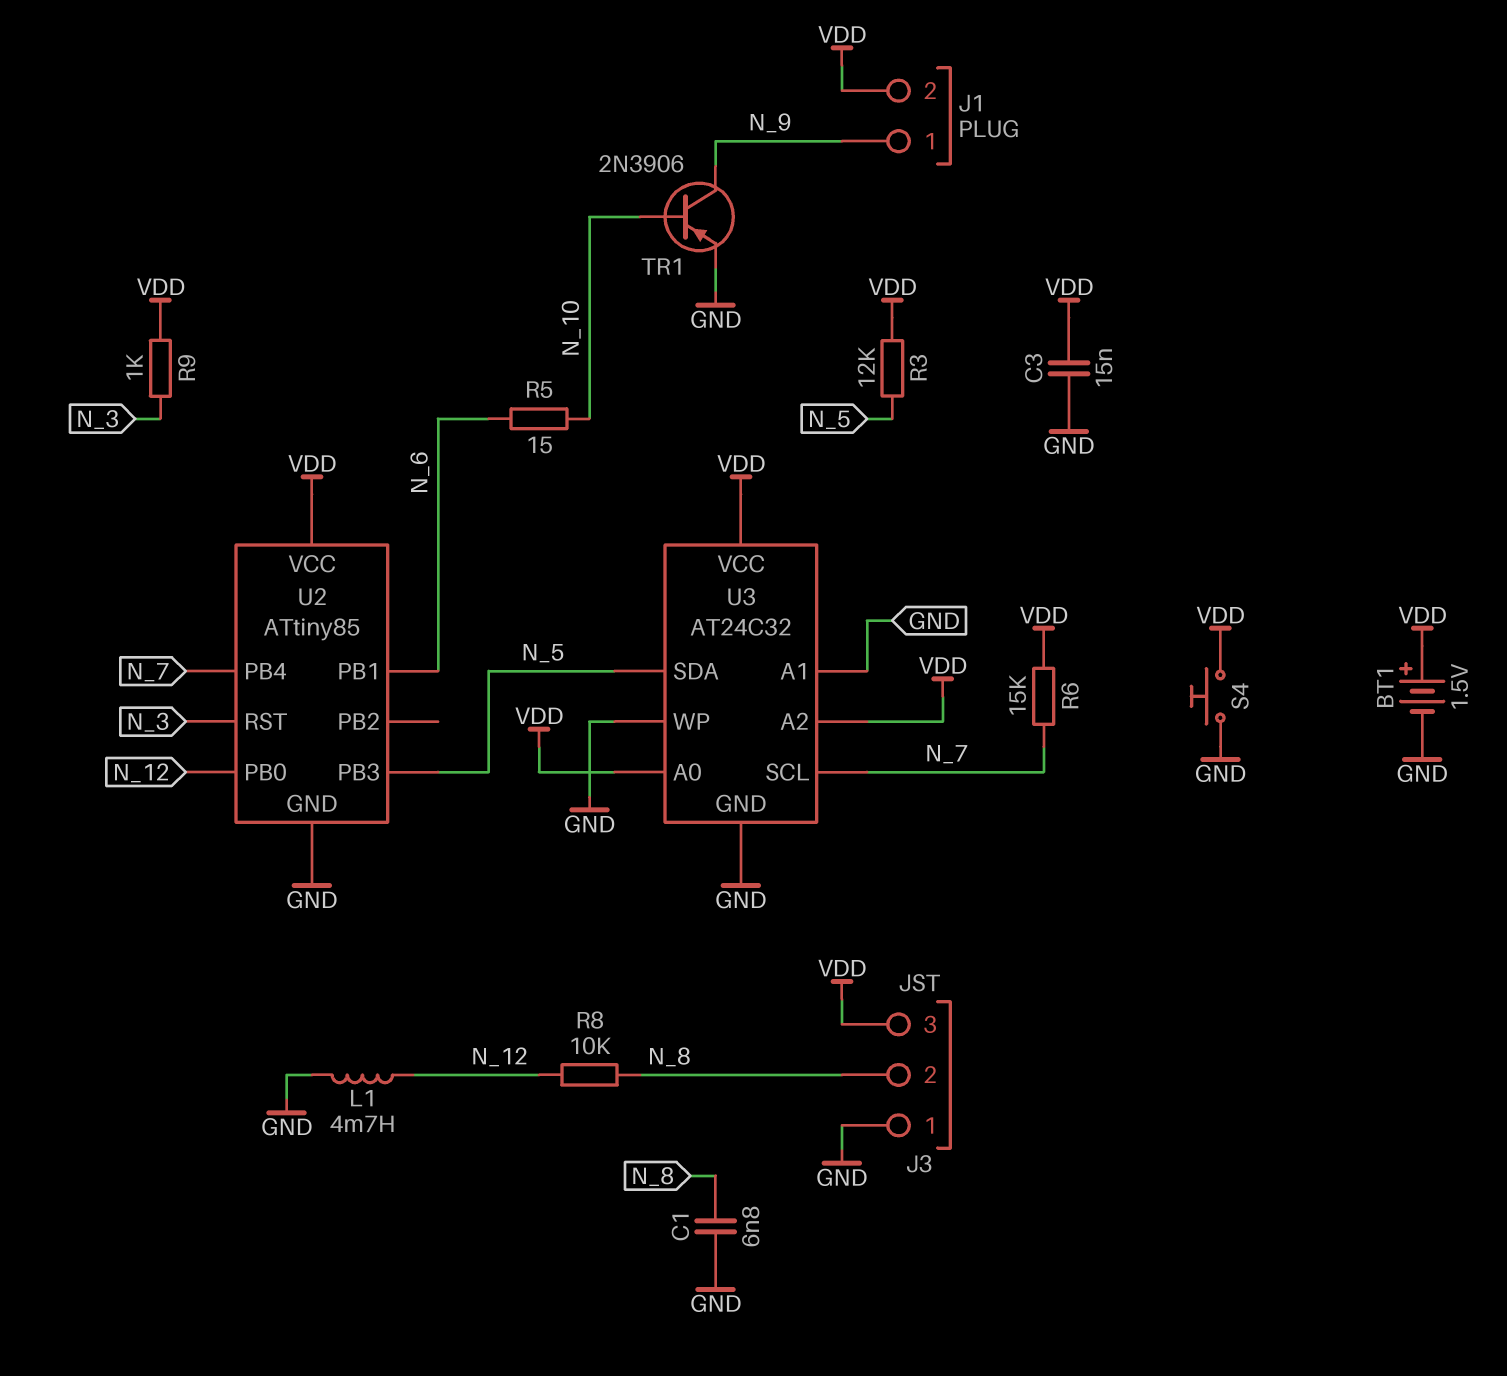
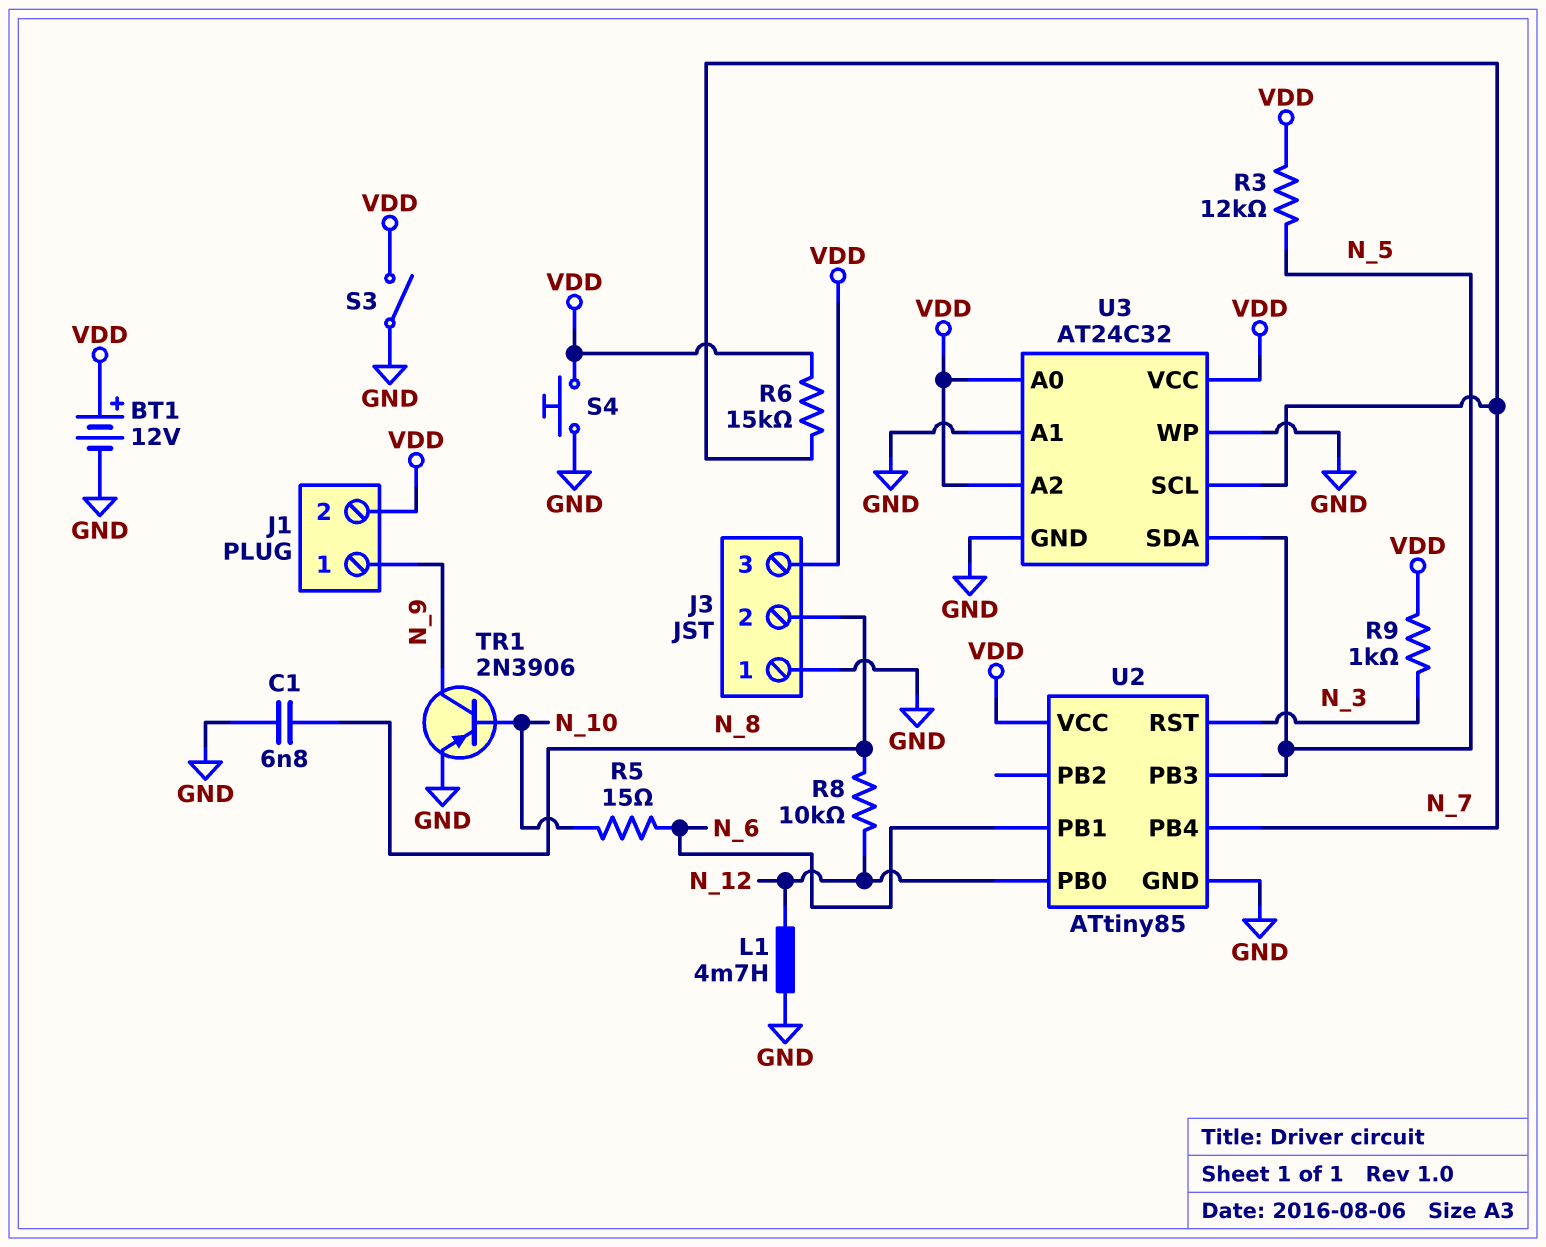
BT1: 1.5V (plus VDD, minus GND) -> 12V (plus VDD, minus GND)
C3: 15nF (GND, VDD) -> none
S3: none -> switch (GND, VDD)

